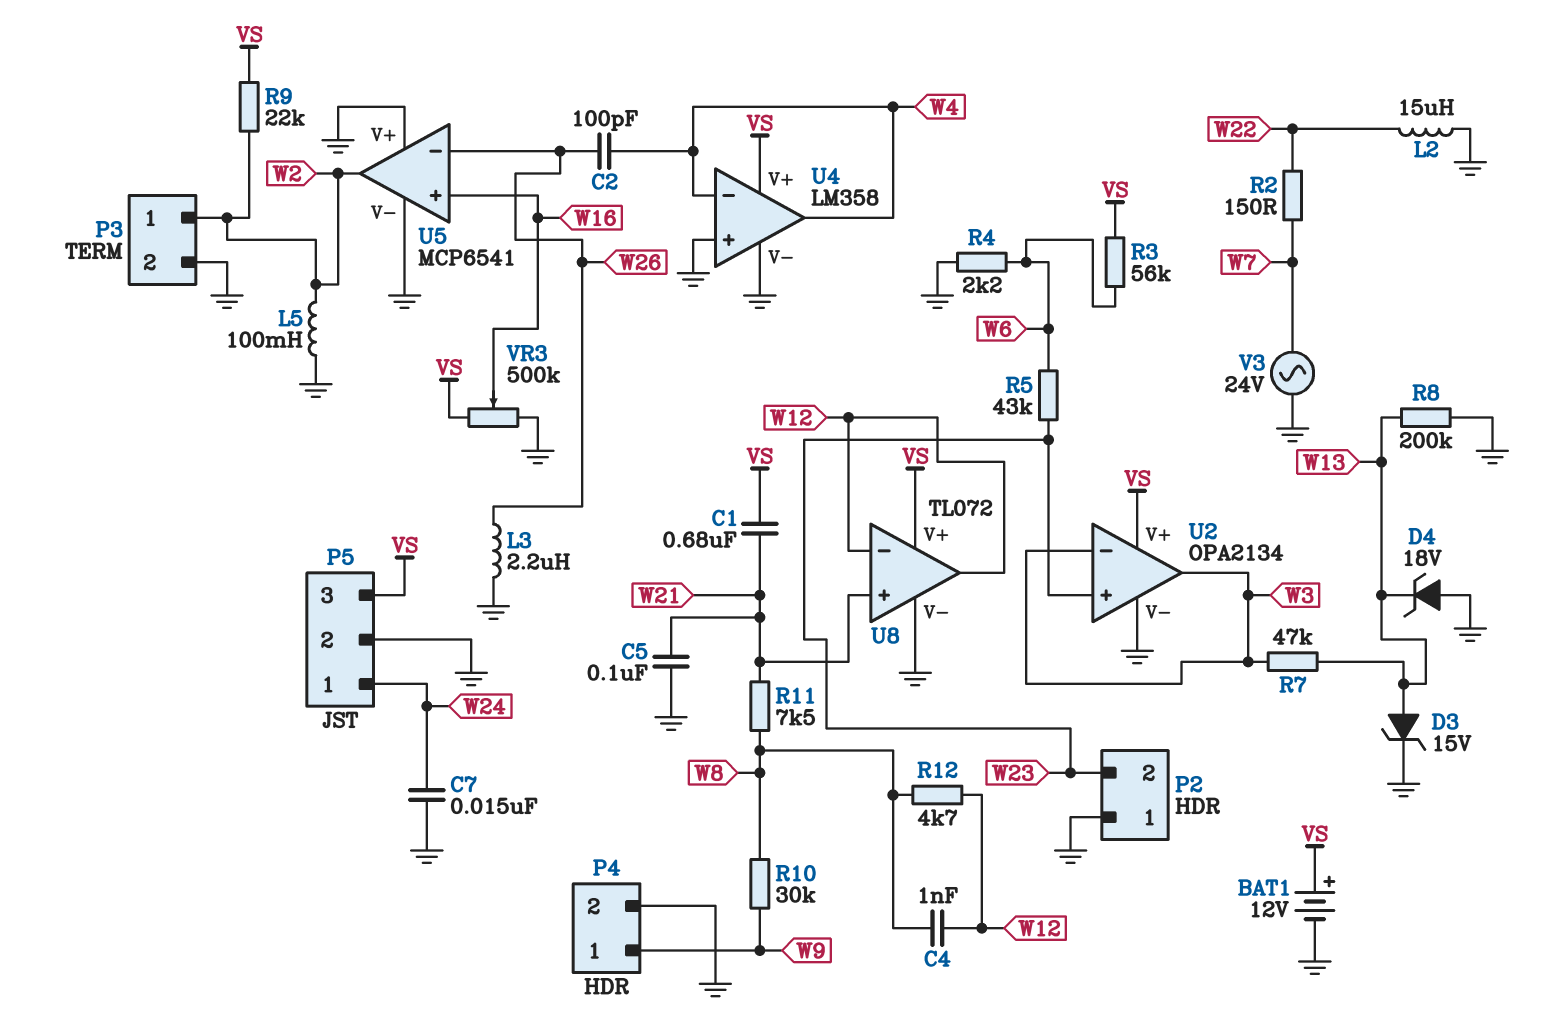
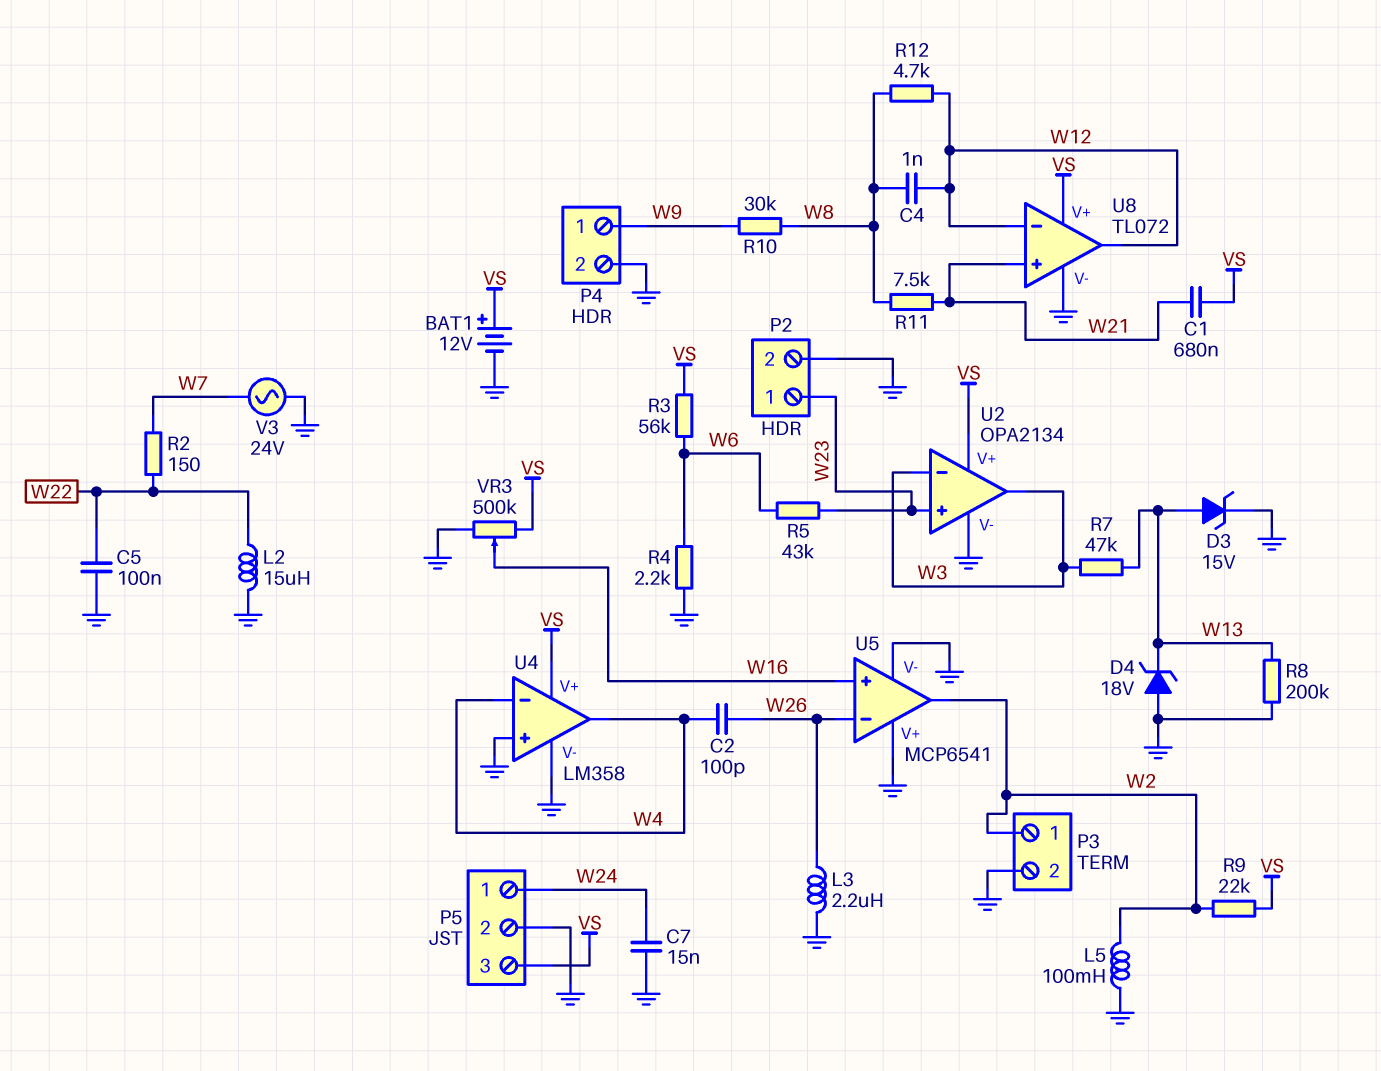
C5: 100nF (GND, W21) -> 100nF (GND, W22)
P2 pin 1: GND -> W23
P2 pin 2: W23 -> GND

